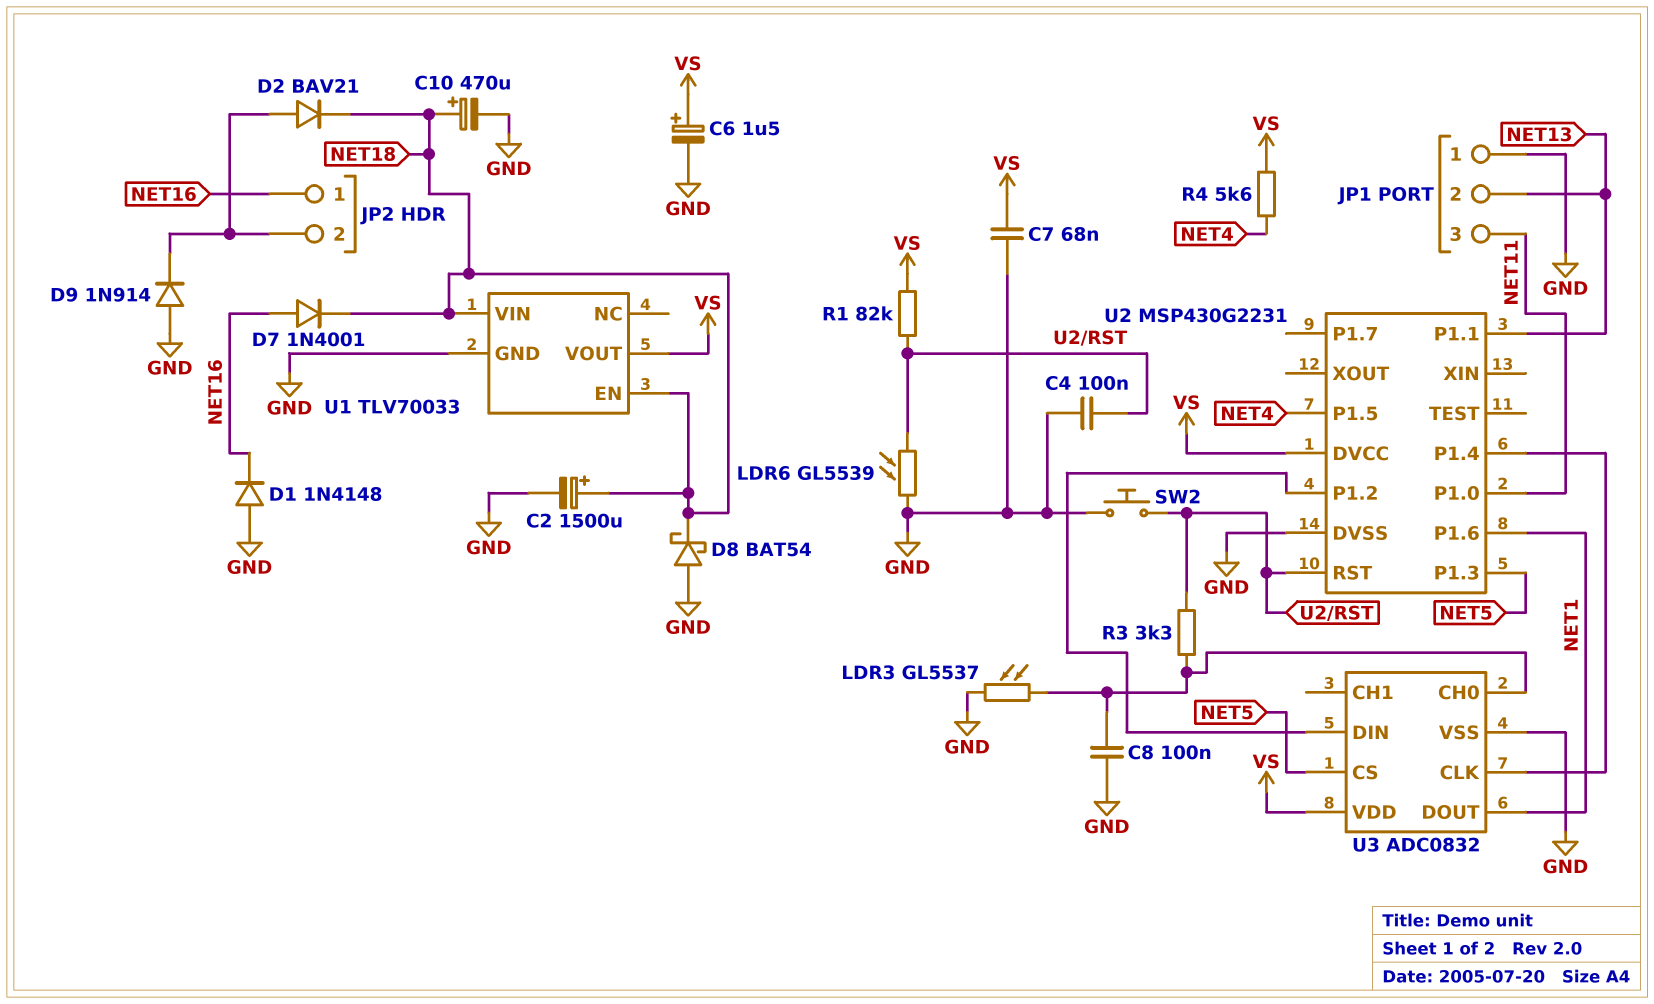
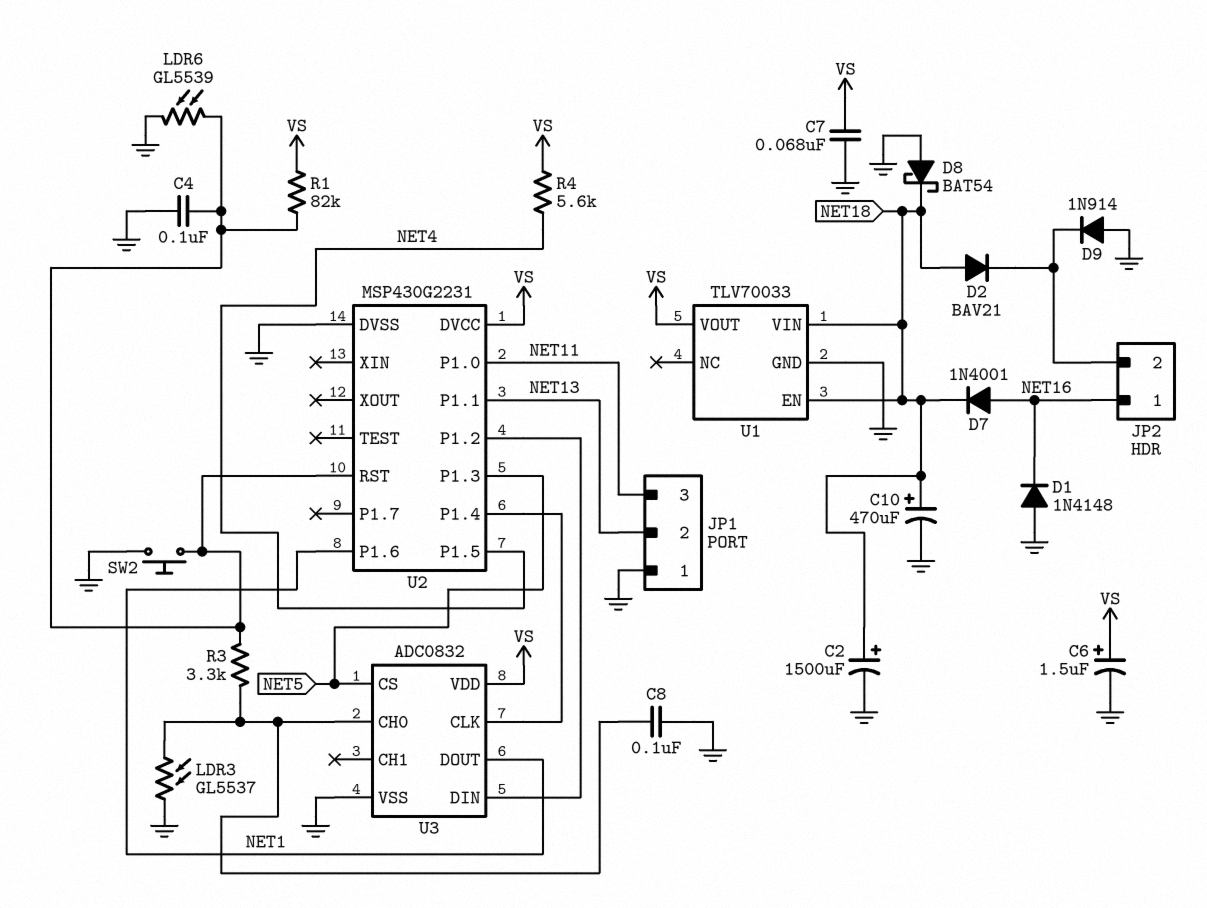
D2: diode BAV21 (A JP2/2, K NET18) -> diode BAV21 (A NET18, K JP2/2)

